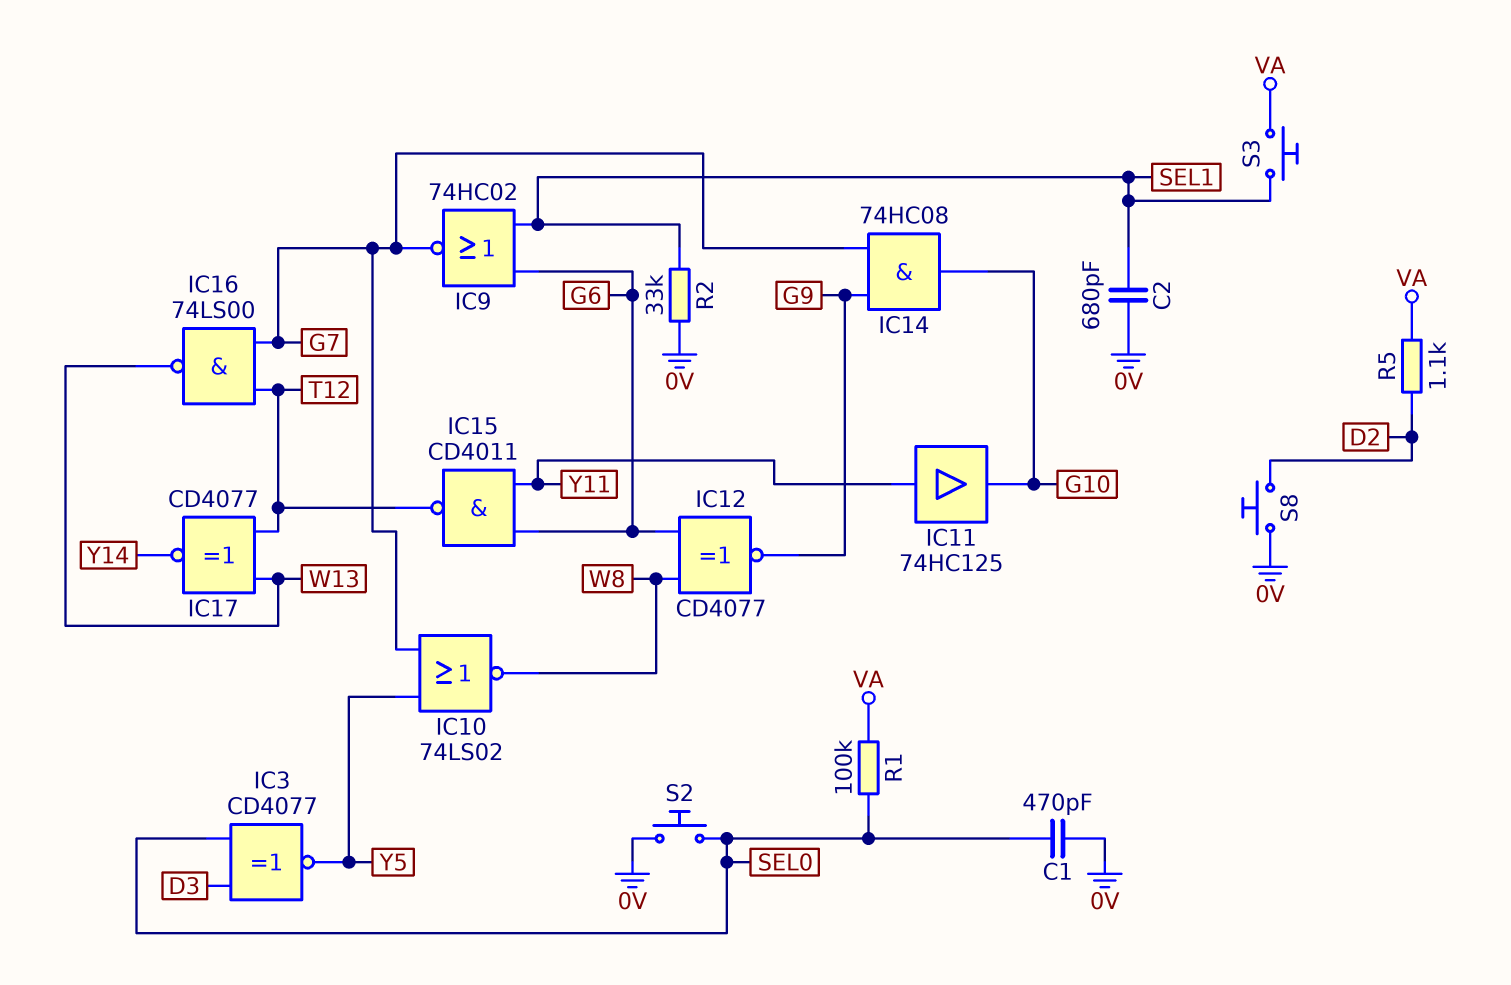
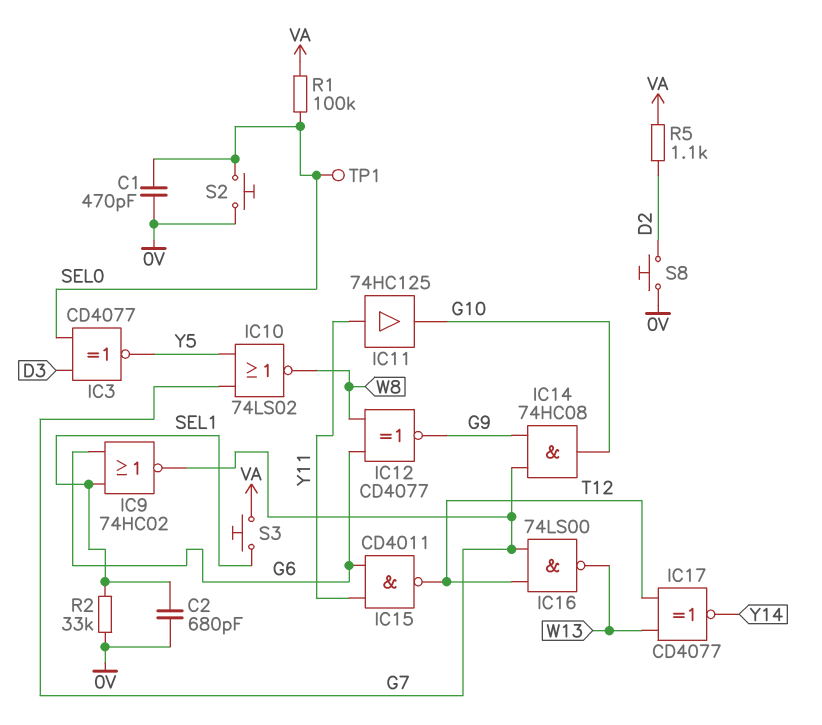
TP1: none -> test point (SEL0)

